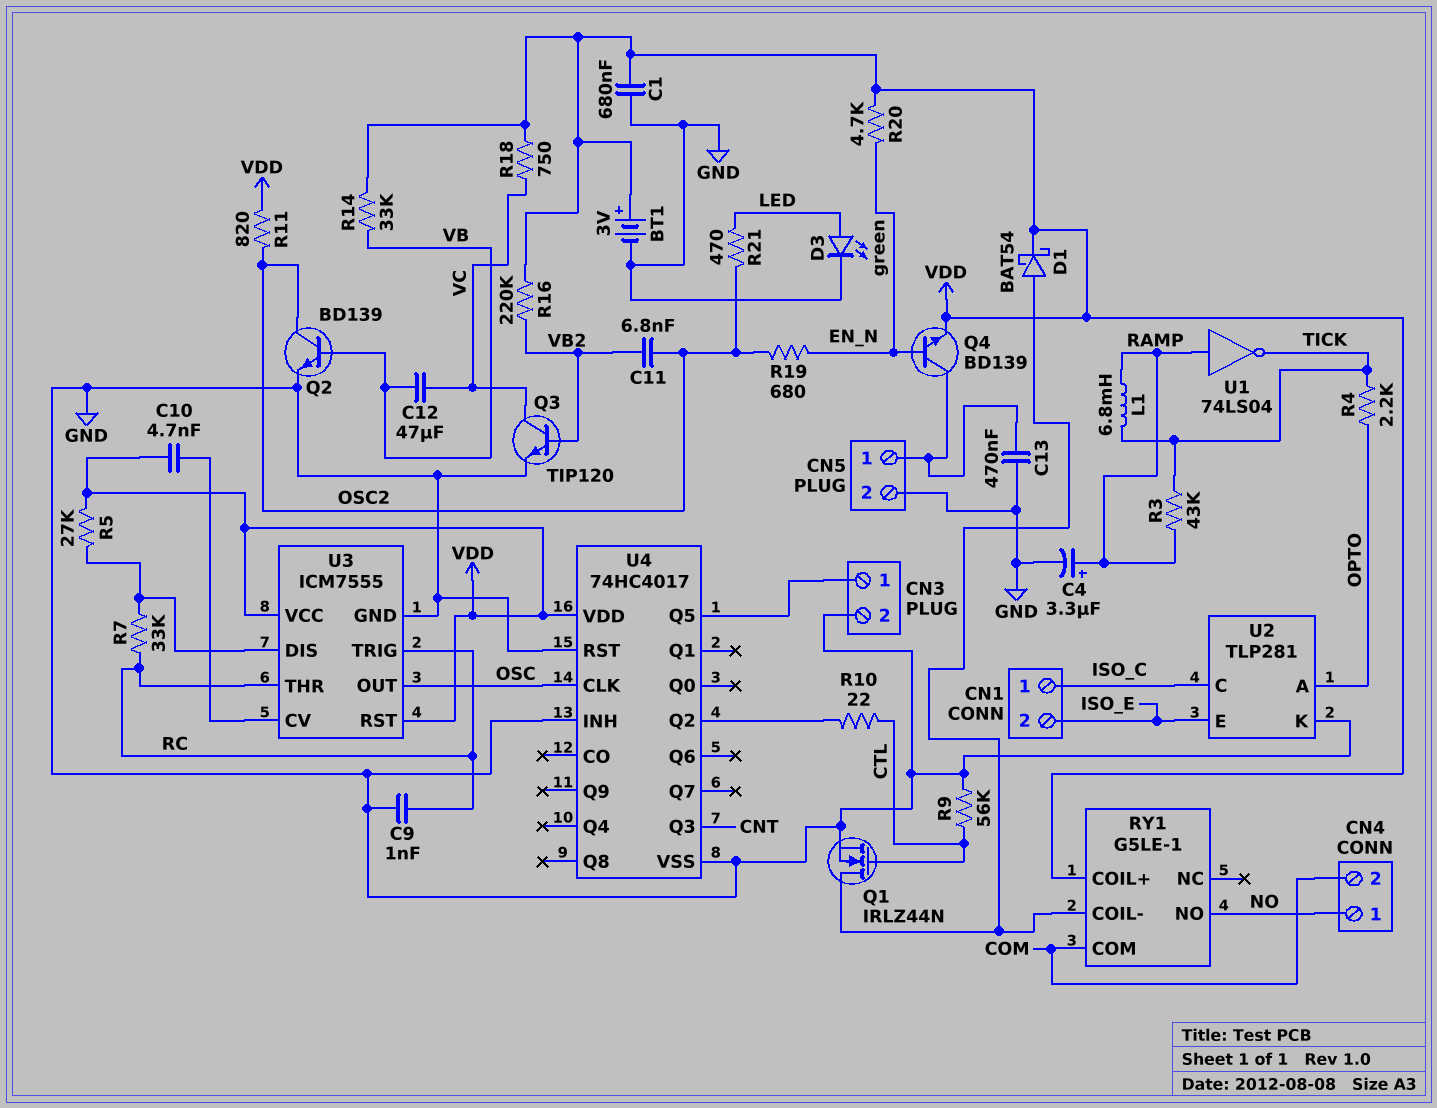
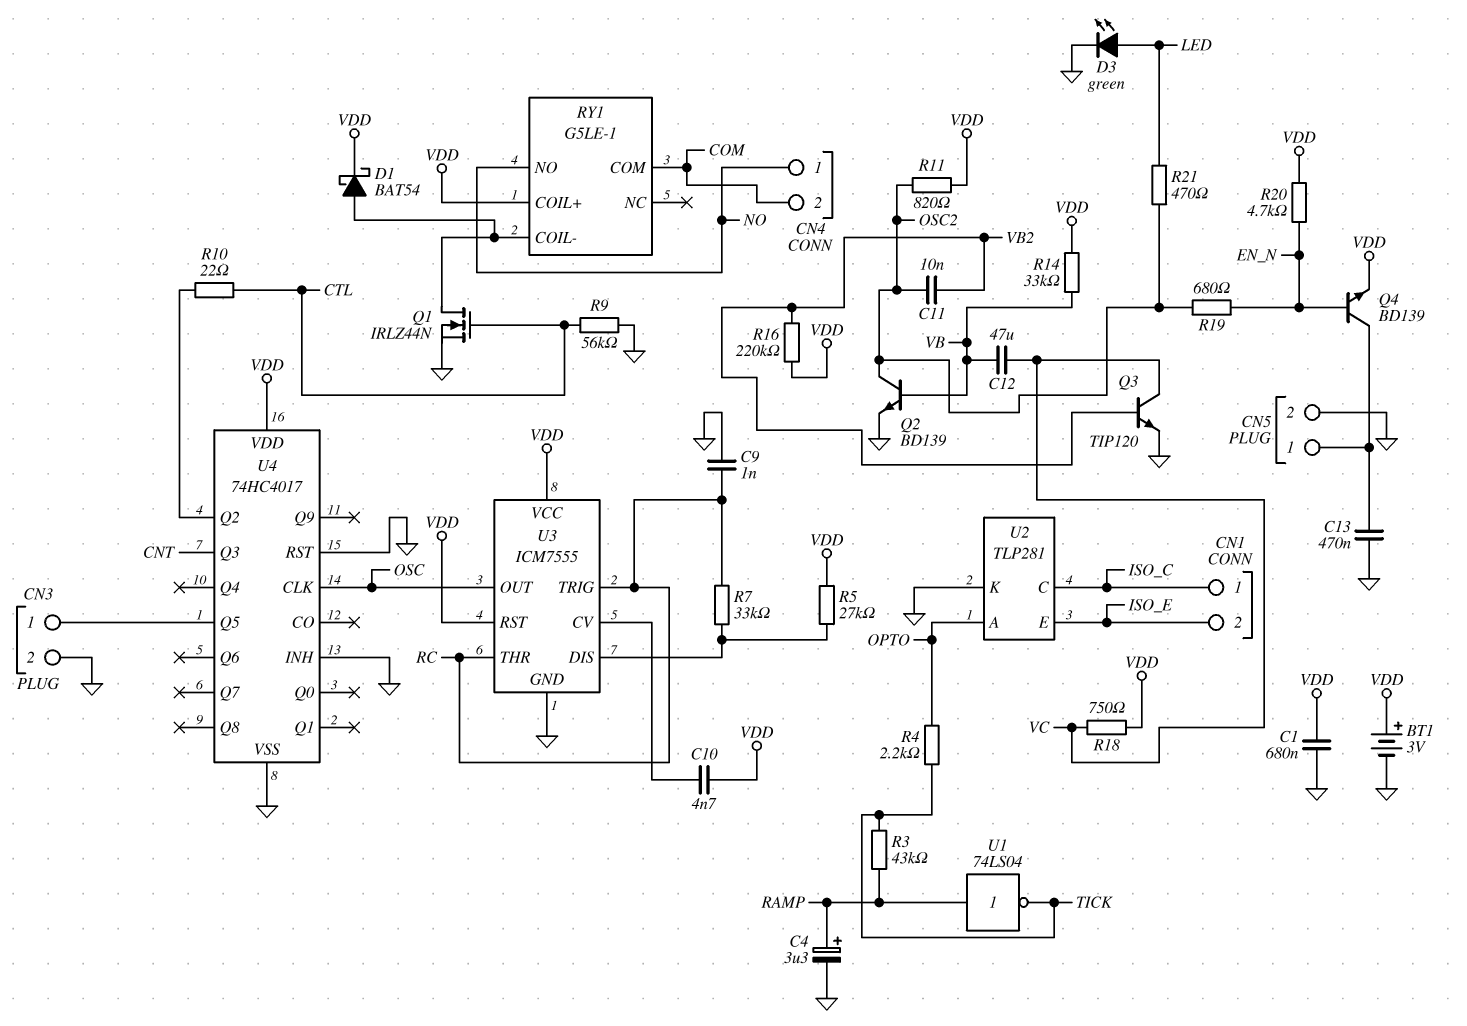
C11: 6.8nF (OSC2, VB2) -> 10nF (OSC2, VB2)
L1: 6.8mH (RAMP, TICK) -> none

